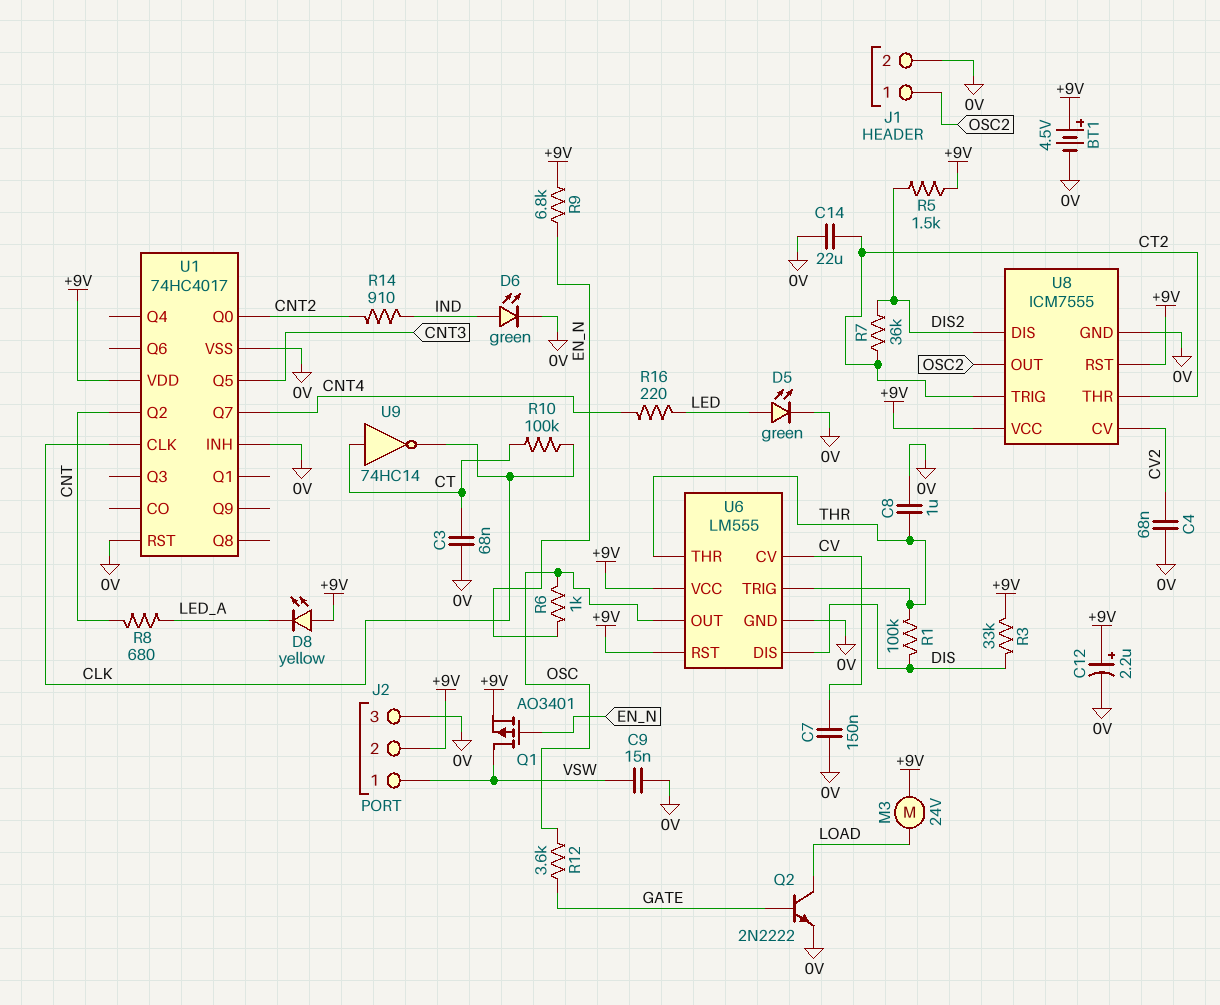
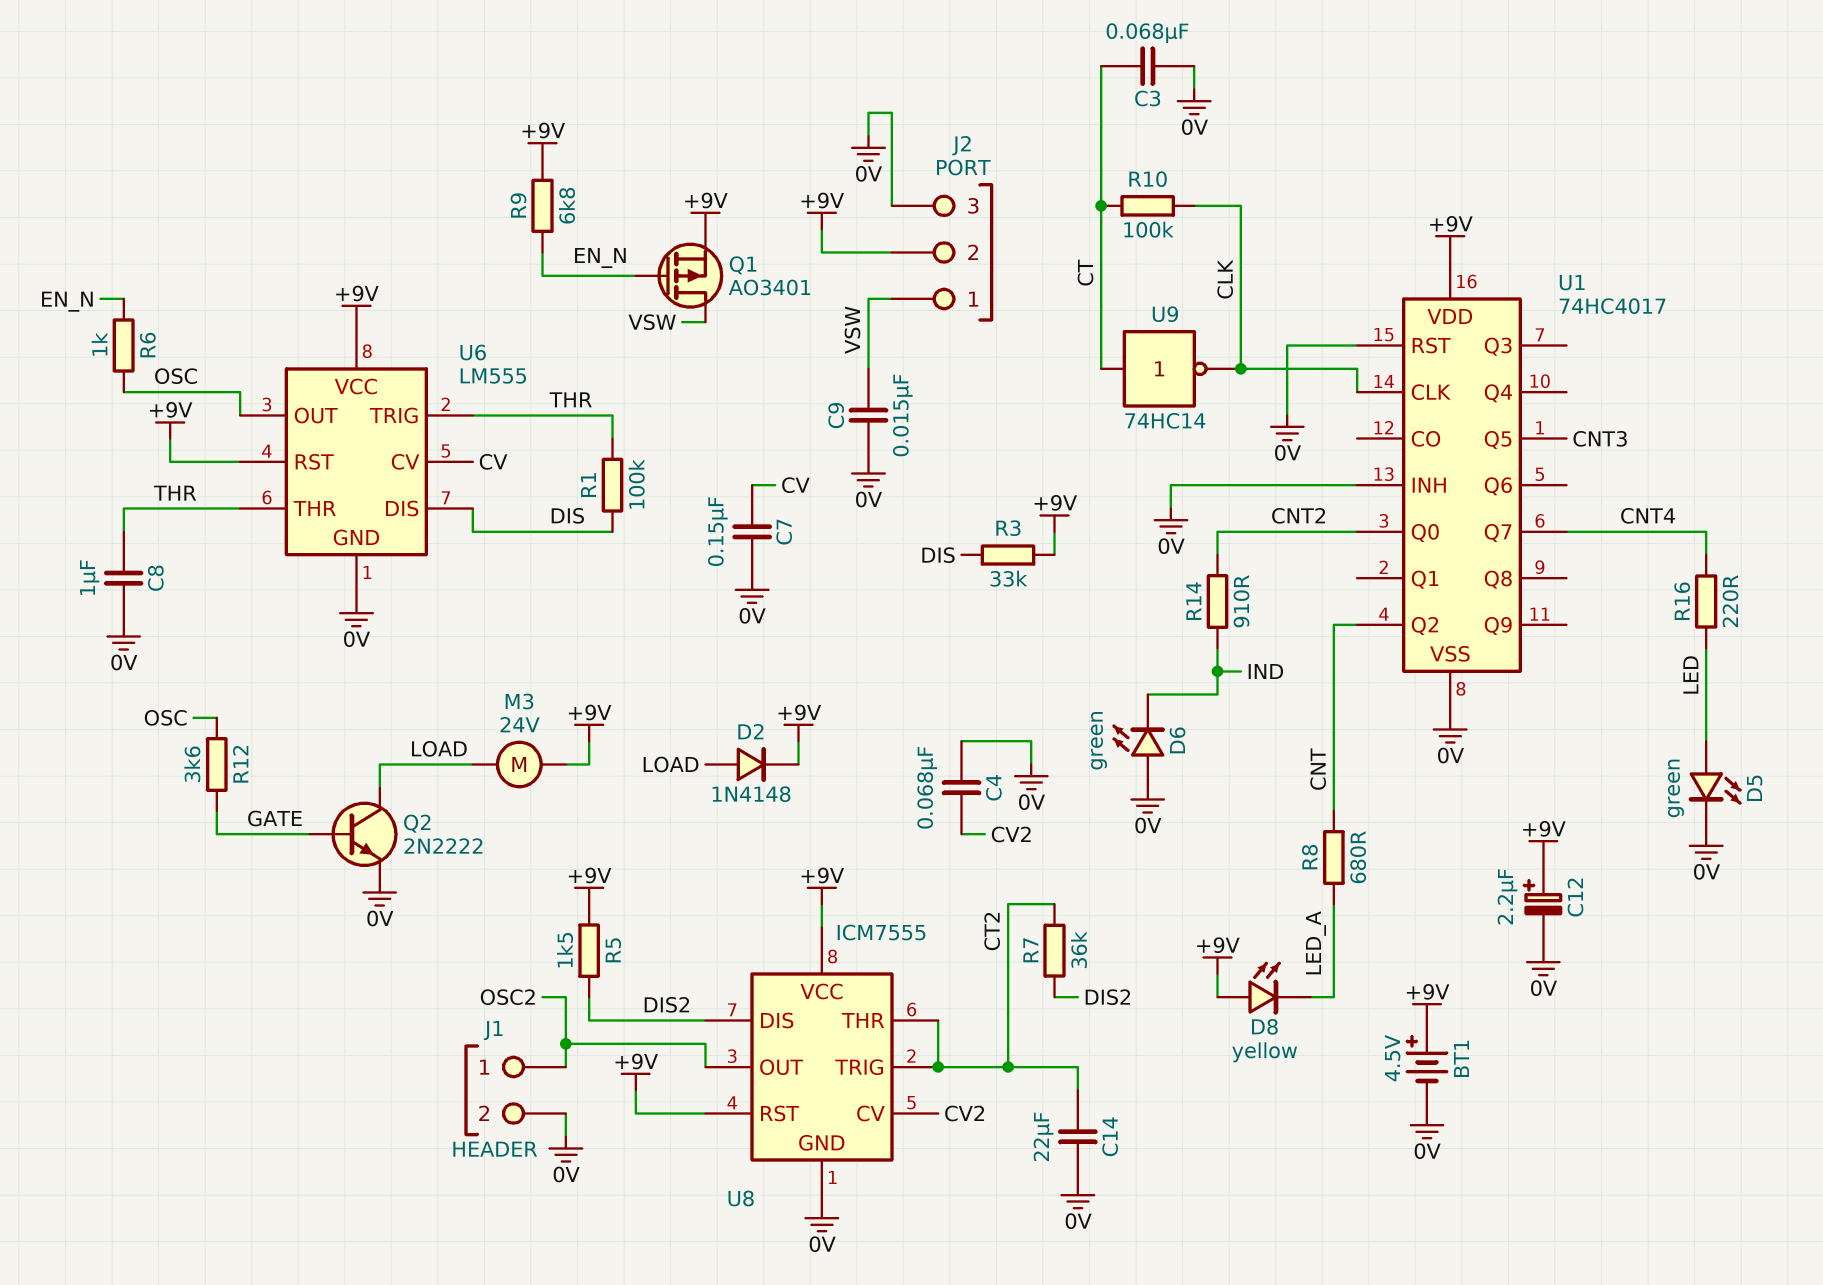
D2: none -> diode 1N4148 (A LOAD, K +9V)
D6: LED green (A IND, K 0V) -> LED green (A 0V, K IND)

